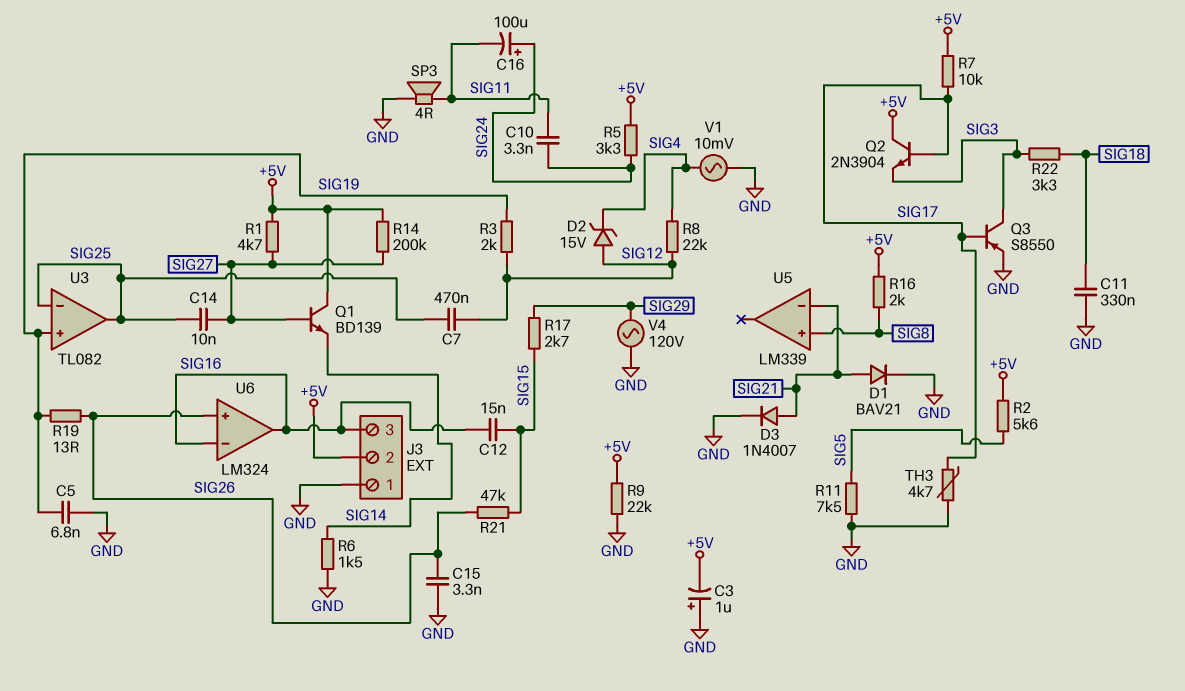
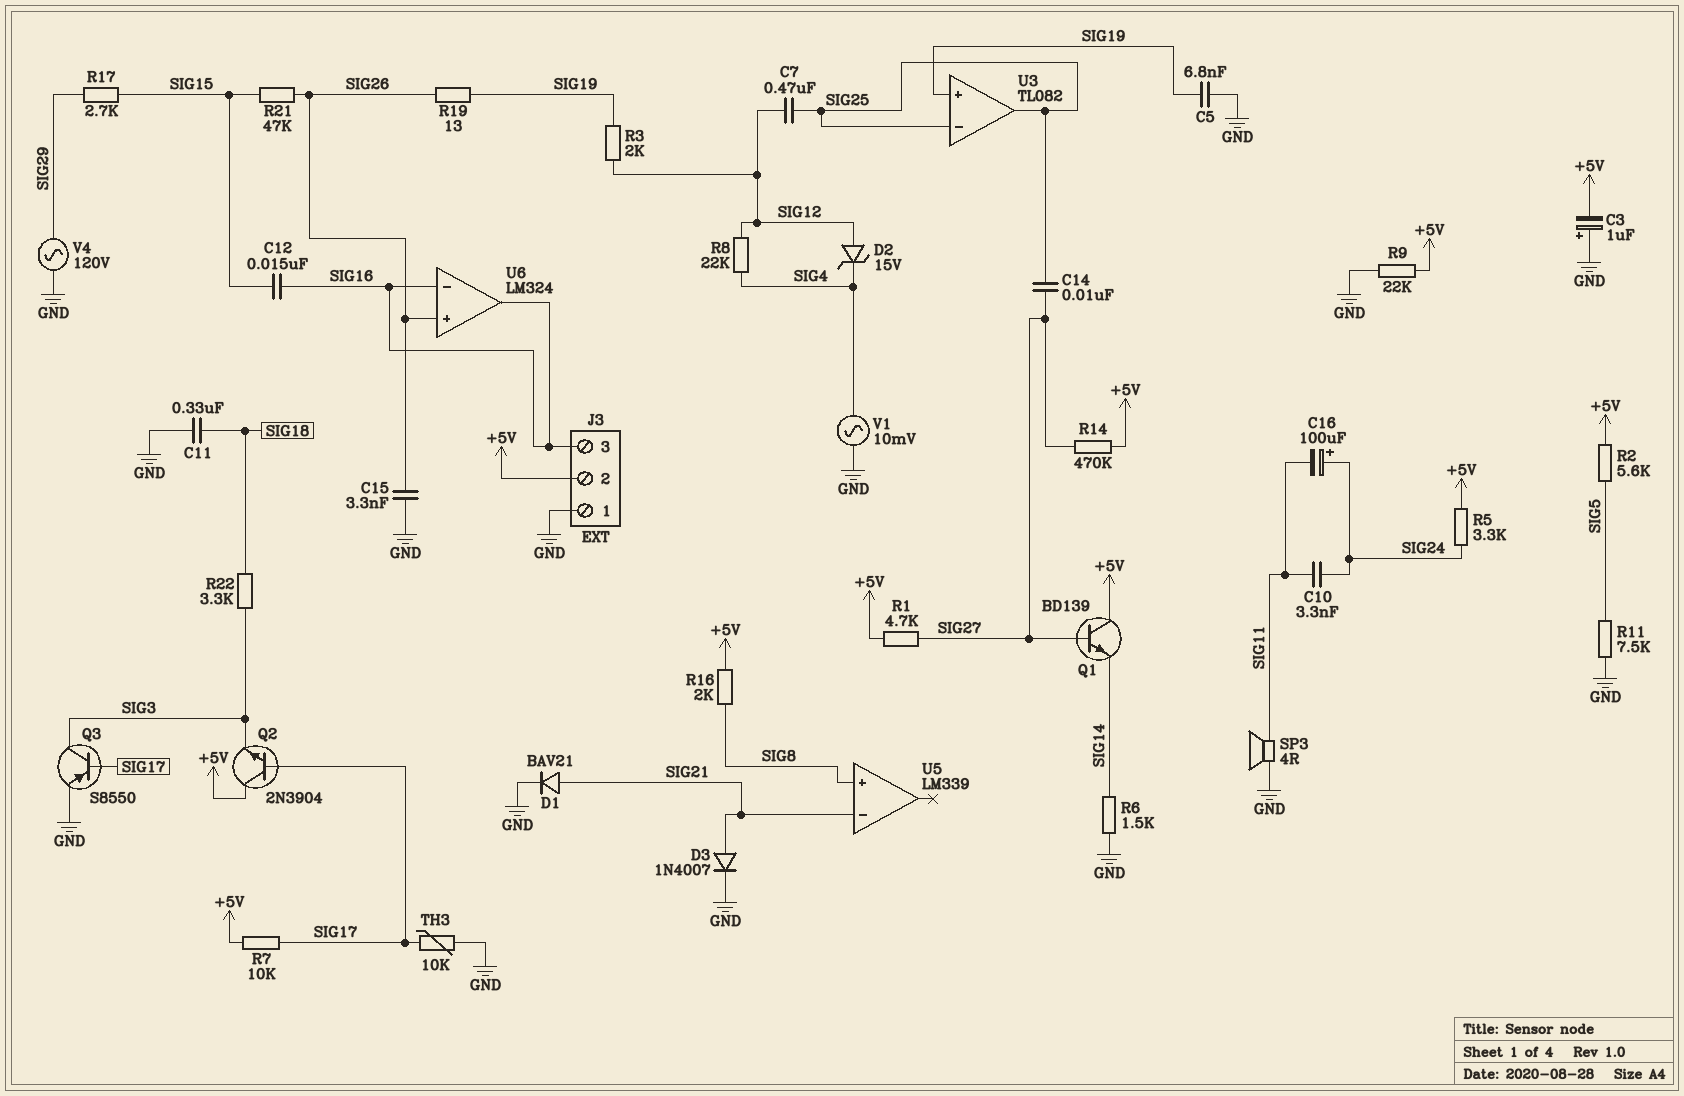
R14: 200k (+5V, SIG27) -> 470k (+5V, SIG27)
TH3: 4.7k (GND, SIG17) -> 10k (GND, SIG17)

